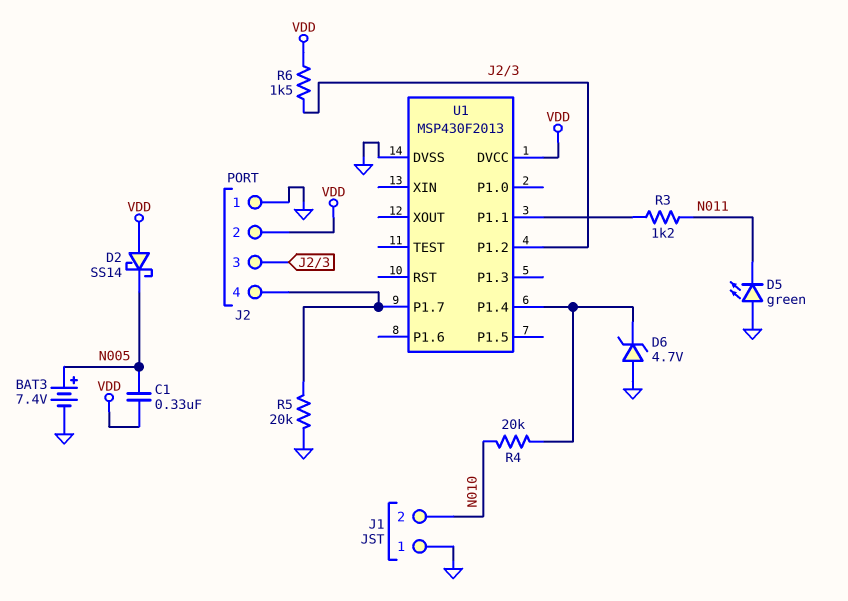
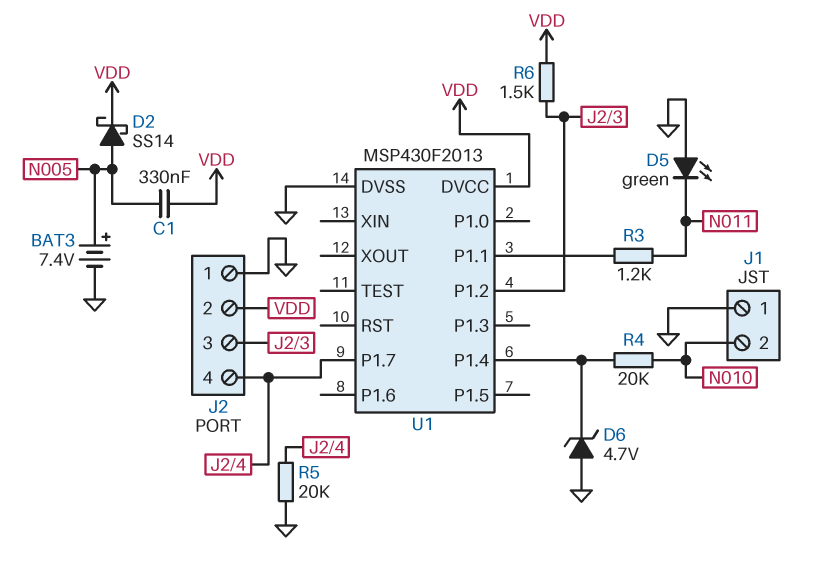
D2: schottky SS14 (A VDD, K N005) -> schottky SS14 (A N005, K VDD)

